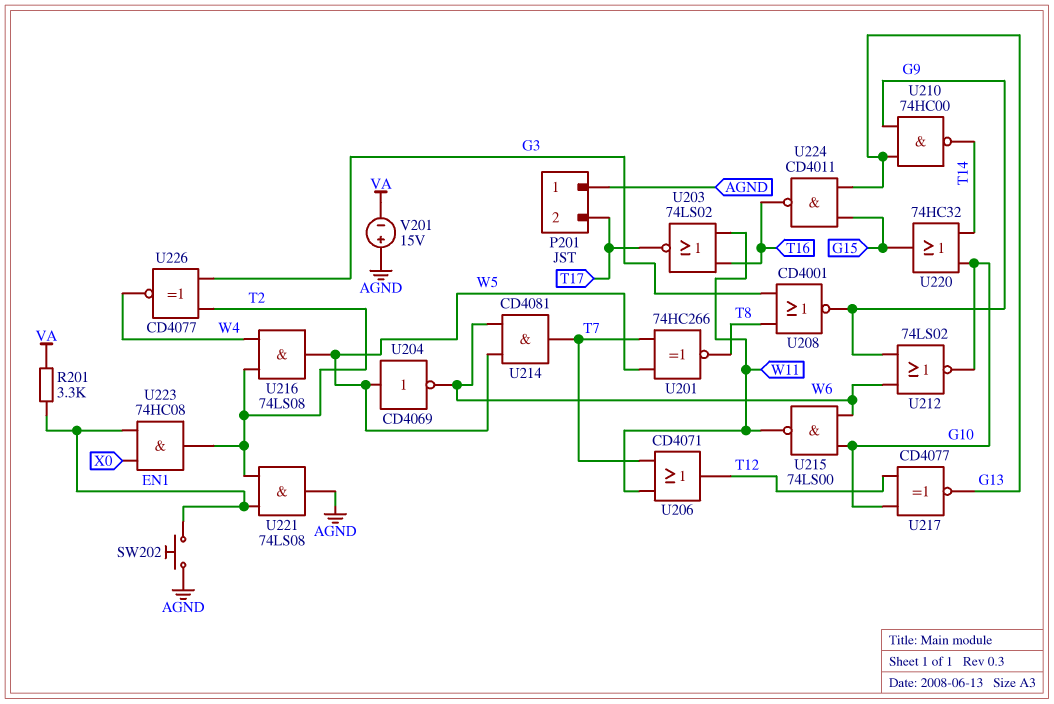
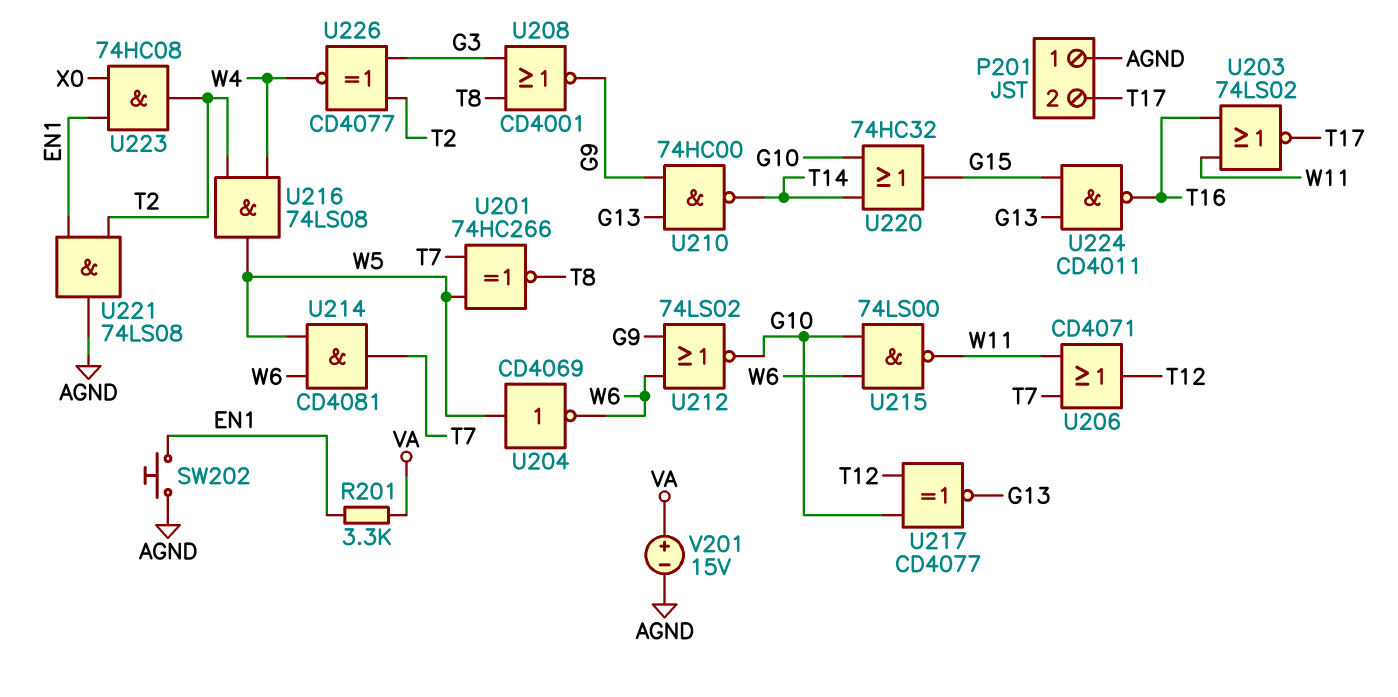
V201: 15V (plus AGND, minus VA) -> 15V (plus VA, minus AGND)

